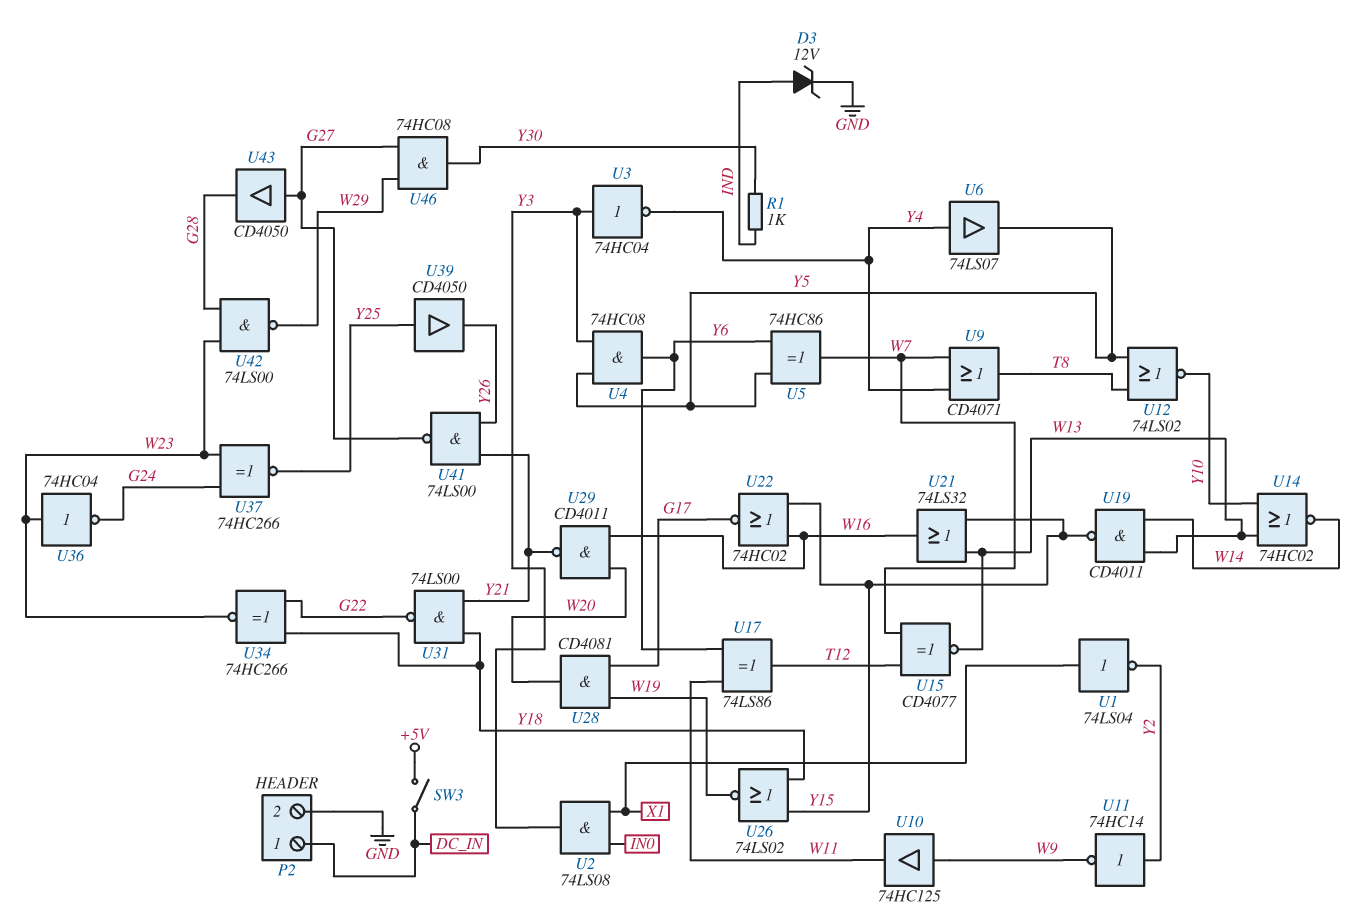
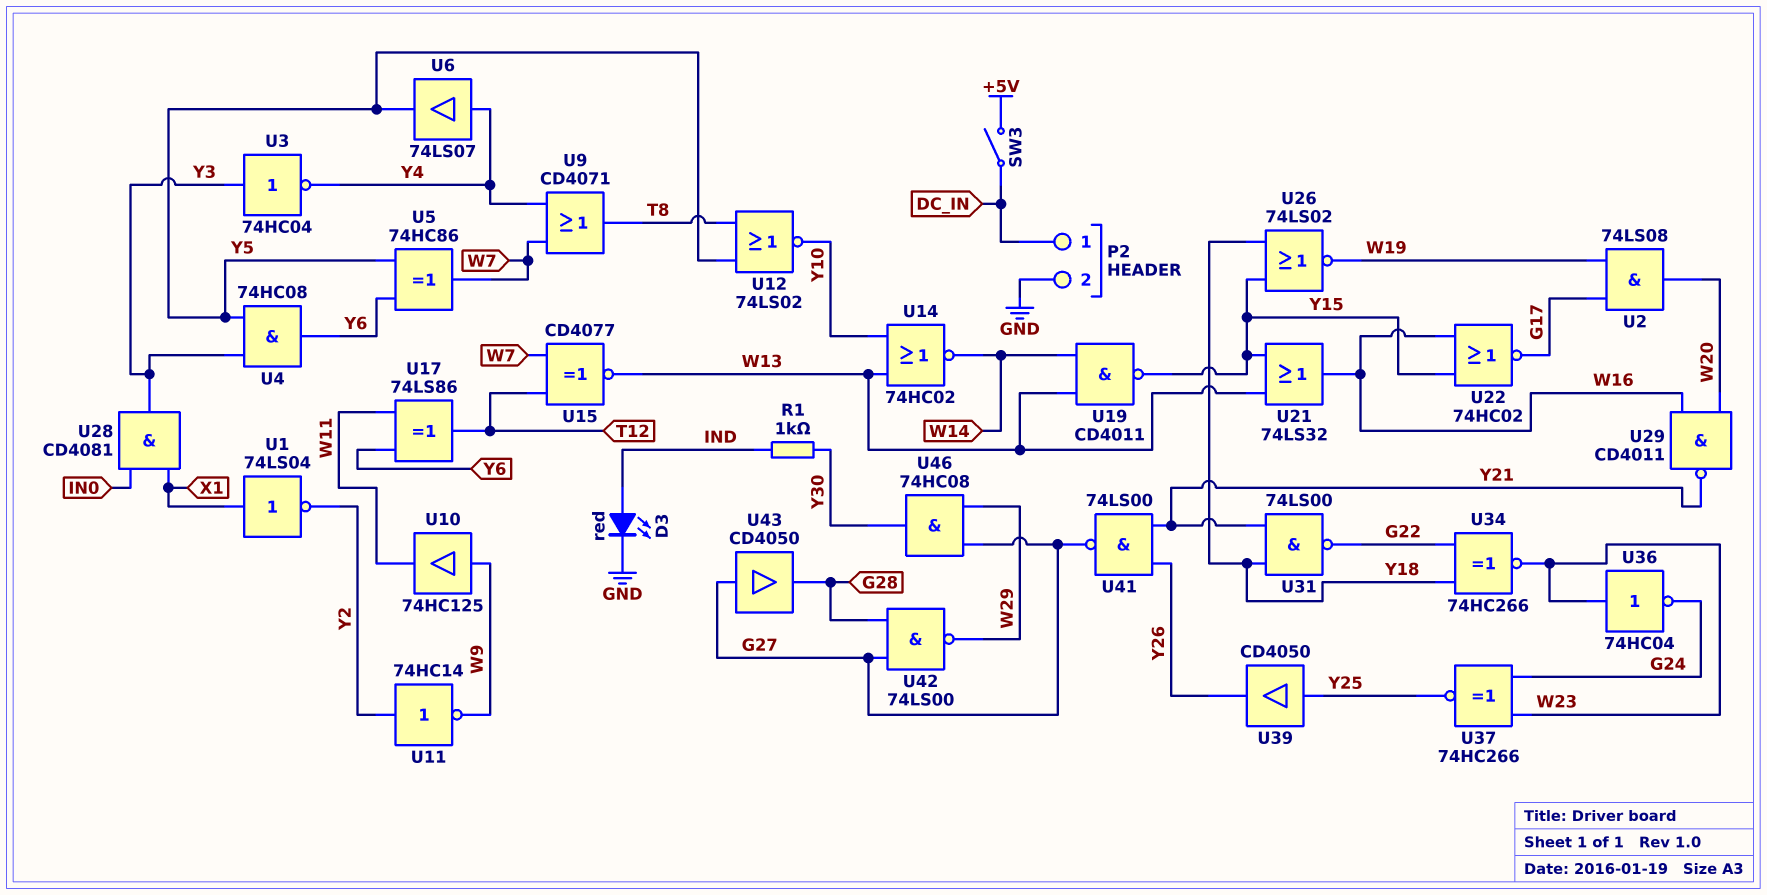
D3: zener 12V (A IND, K GND) -> LED red (A IND, K GND)
U2: AND 74LS08 (in IN0, in X1, out Y3) -> AND 74LS08 (in G17, in W19, out W20)
U28: AND CD4081 (in G17, in W19, out W20) -> AND CD4081 (in IN0, in X1, out Y3)
U42: NAND 74LS00 (in G28, in W23, out W29) -> NAND 74LS00 (in G27, in G28, out W29)

